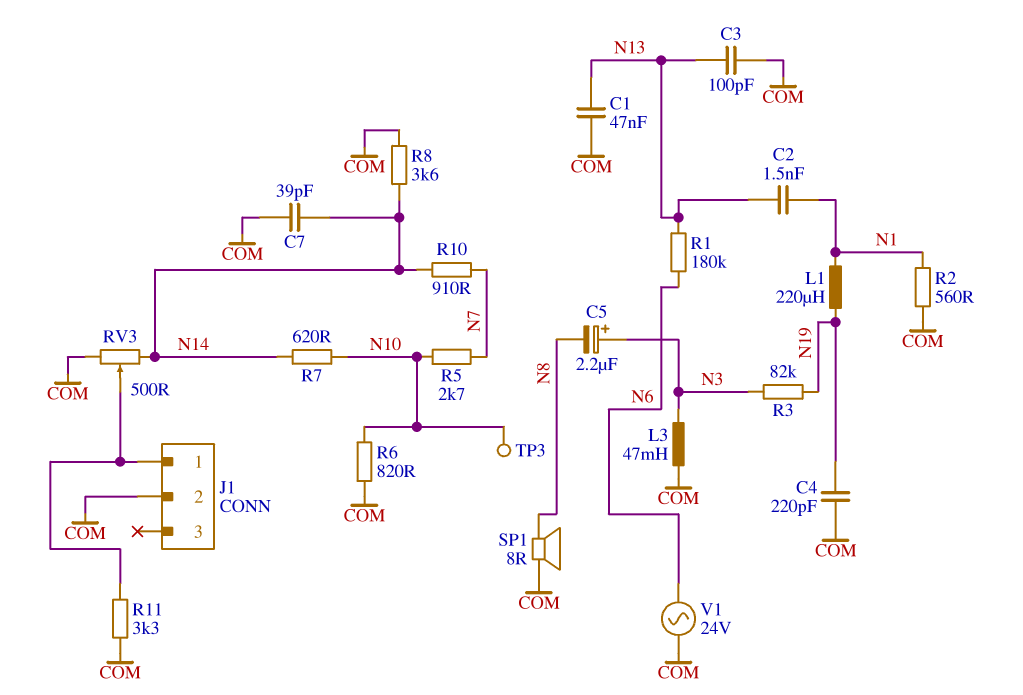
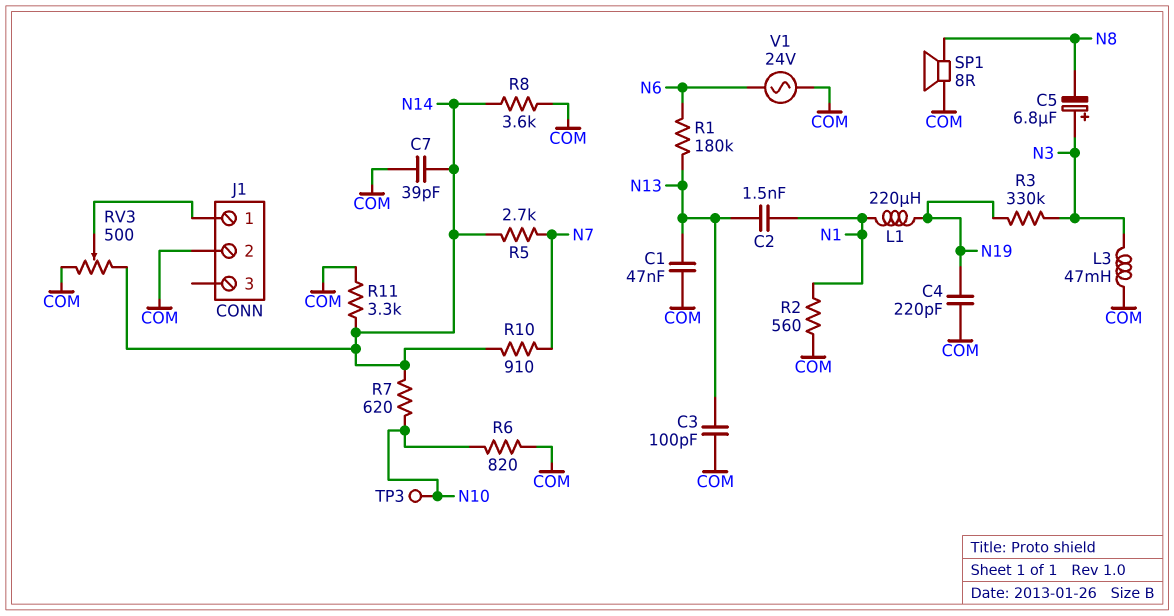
C5: 2.2uF (plus N3, minus N8) -> 6.8uF (plus N3, minus N8)
R3: 82k (N3, N19) -> 330k (N3, N19)
R5: 2.7k (N7, N10) -> 2.7k (N7, N14)
R11: 3.3k (COM, J1/1) -> 3.3k (COM, N14)

